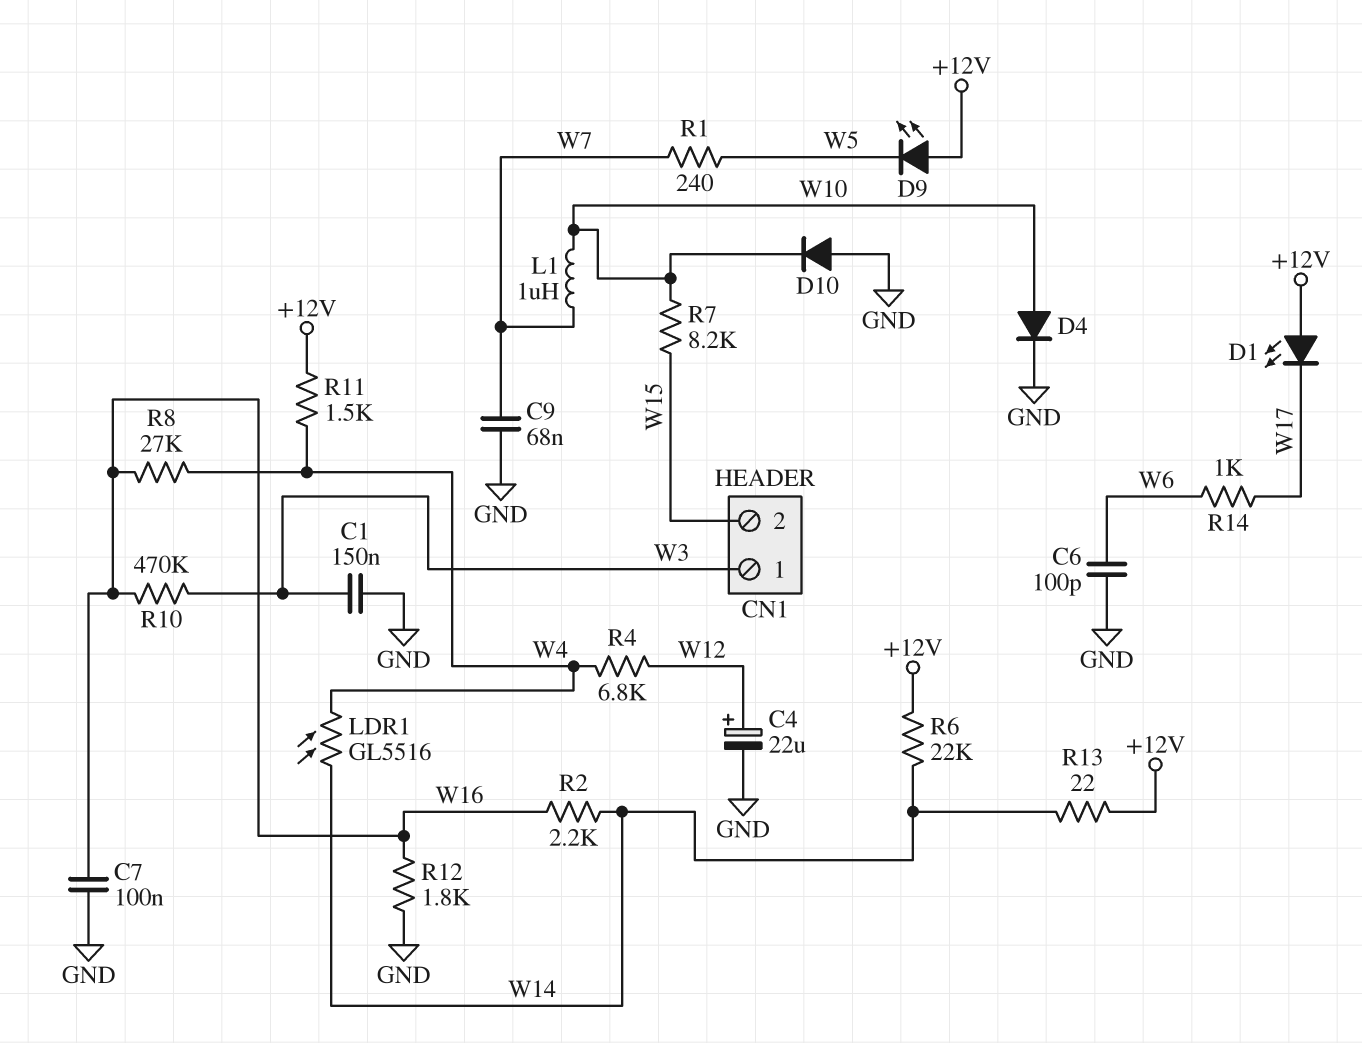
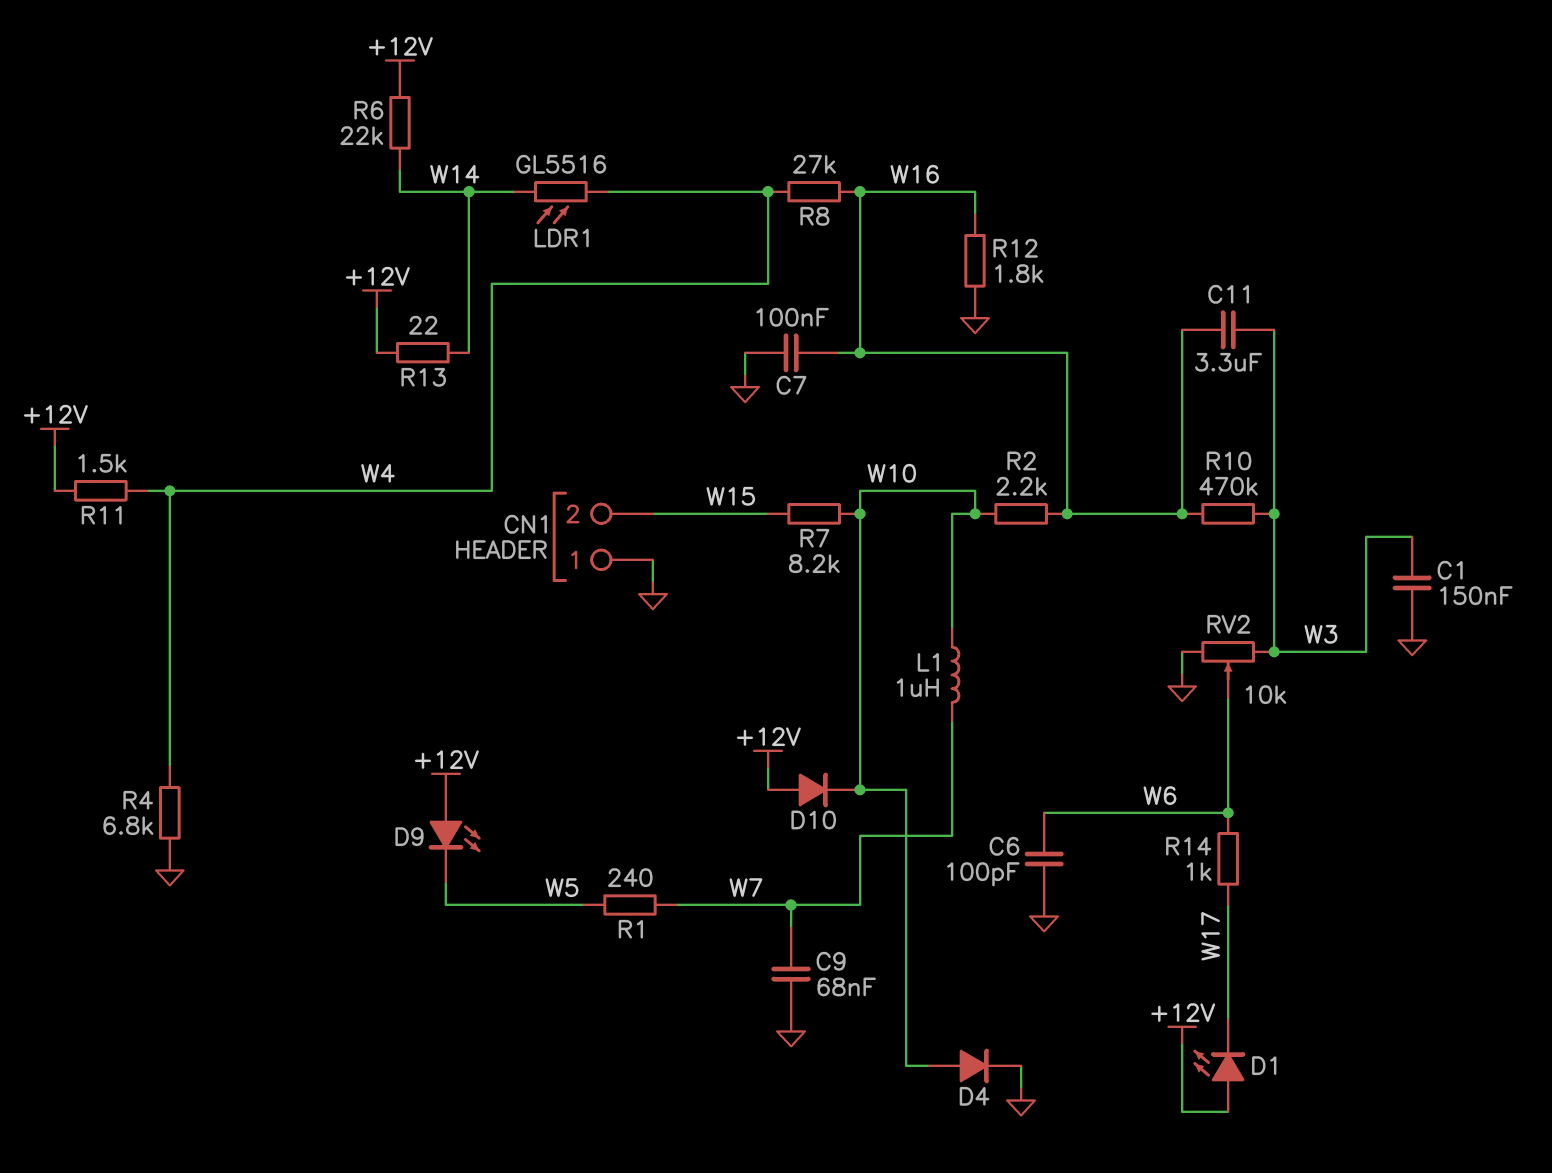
C4: 22uF (plus W12, minus GND) -> none
C11: none -> 3.3uF (W3, W16)
CN1 pin 1: W3 -> GND
D10: diode (A GND, K W10) -> diode (A +12V, K W10)
R2: 2.2k (W14, W16) -> 2.2k (W10, W16)
R4: 6.8k (W4, W12) -> 6.8k (GND, W4)
RV2: none -> 10k (GND, W3, wiper W6)

